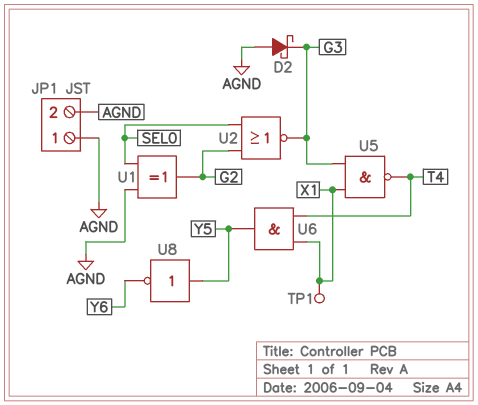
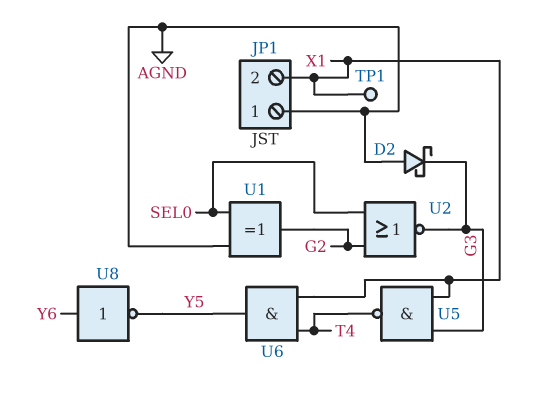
JP1 pin 2: AGND -> X1
U8: NOT (in Y5, out Y6) -> NOT (in Y6, out Y5)

